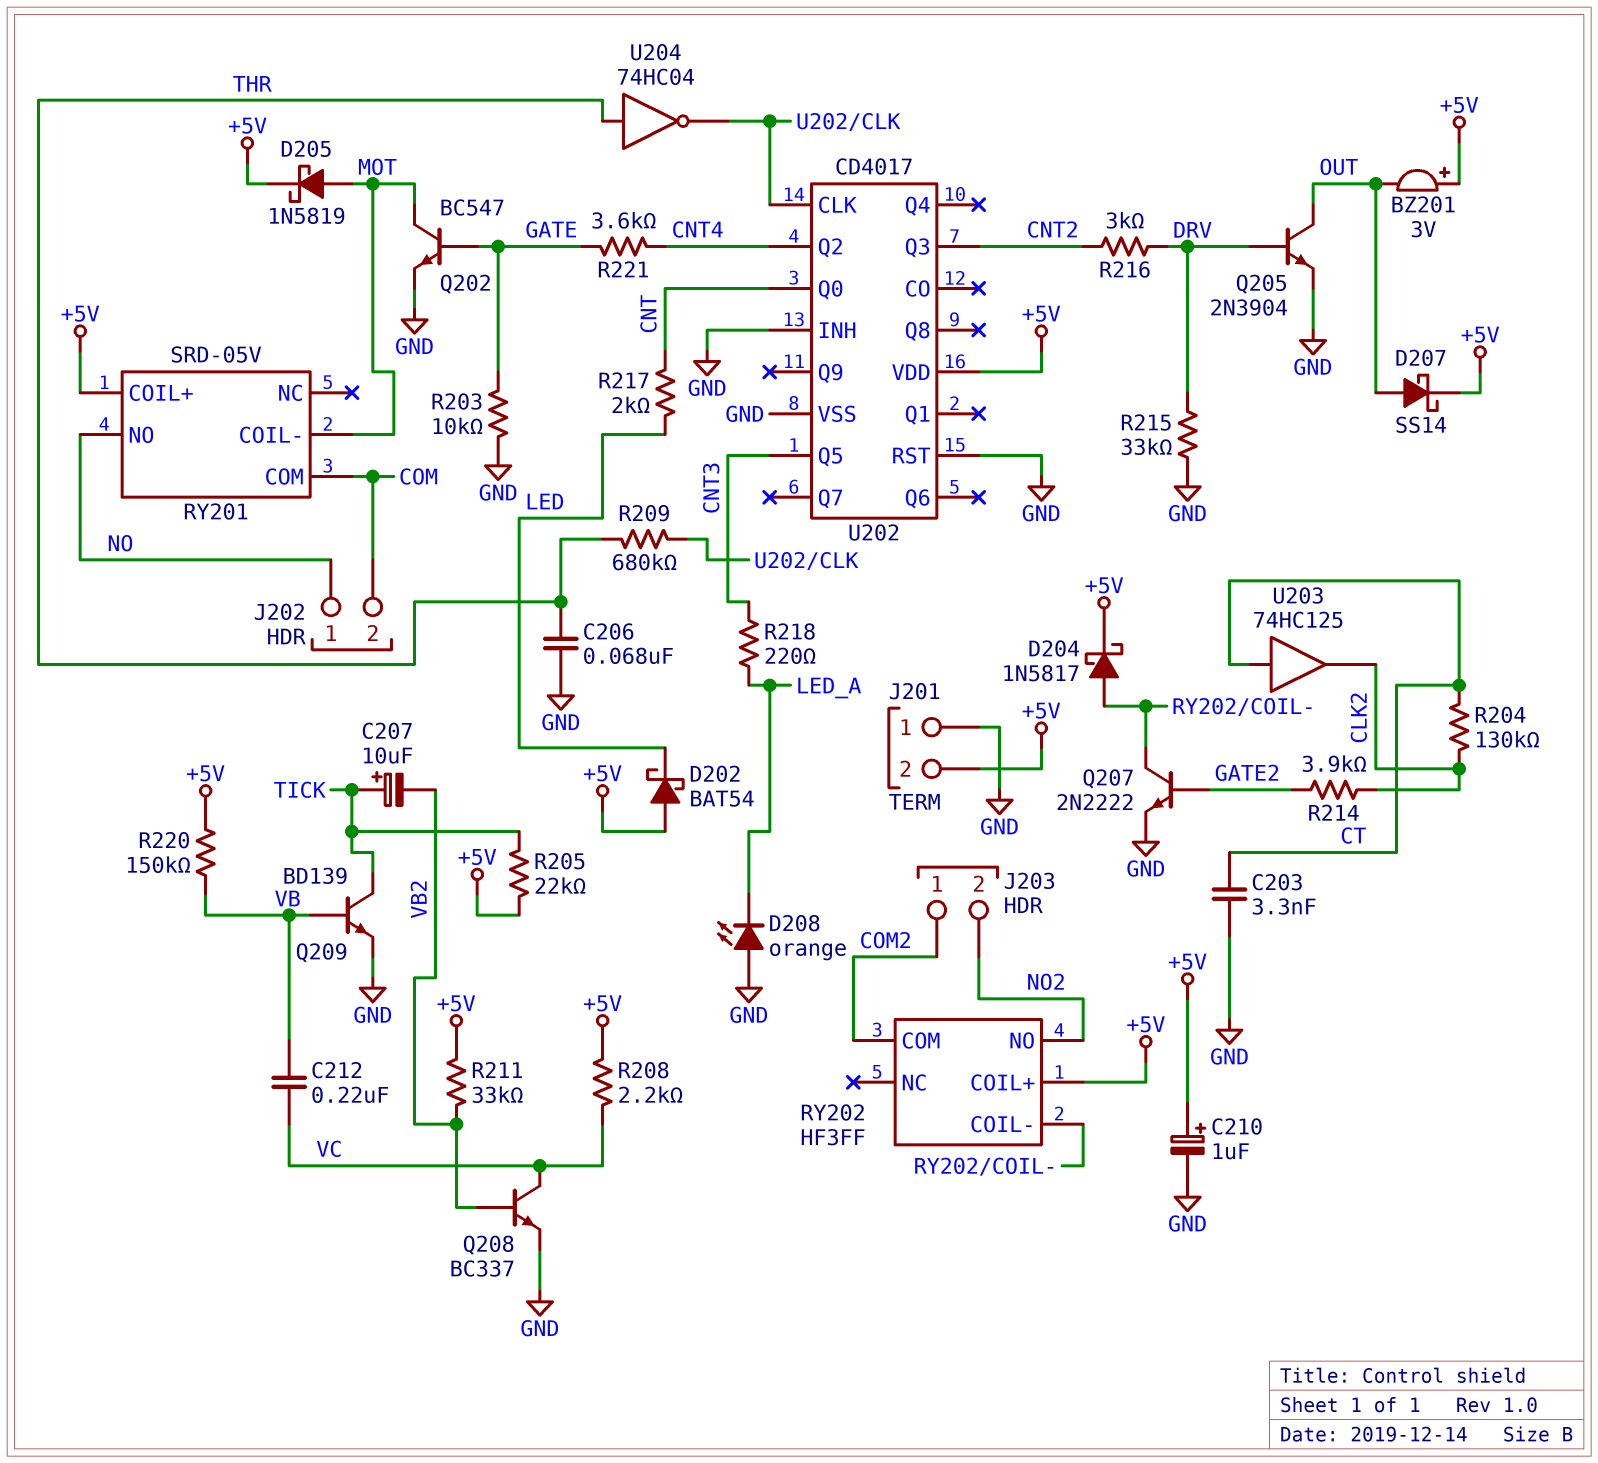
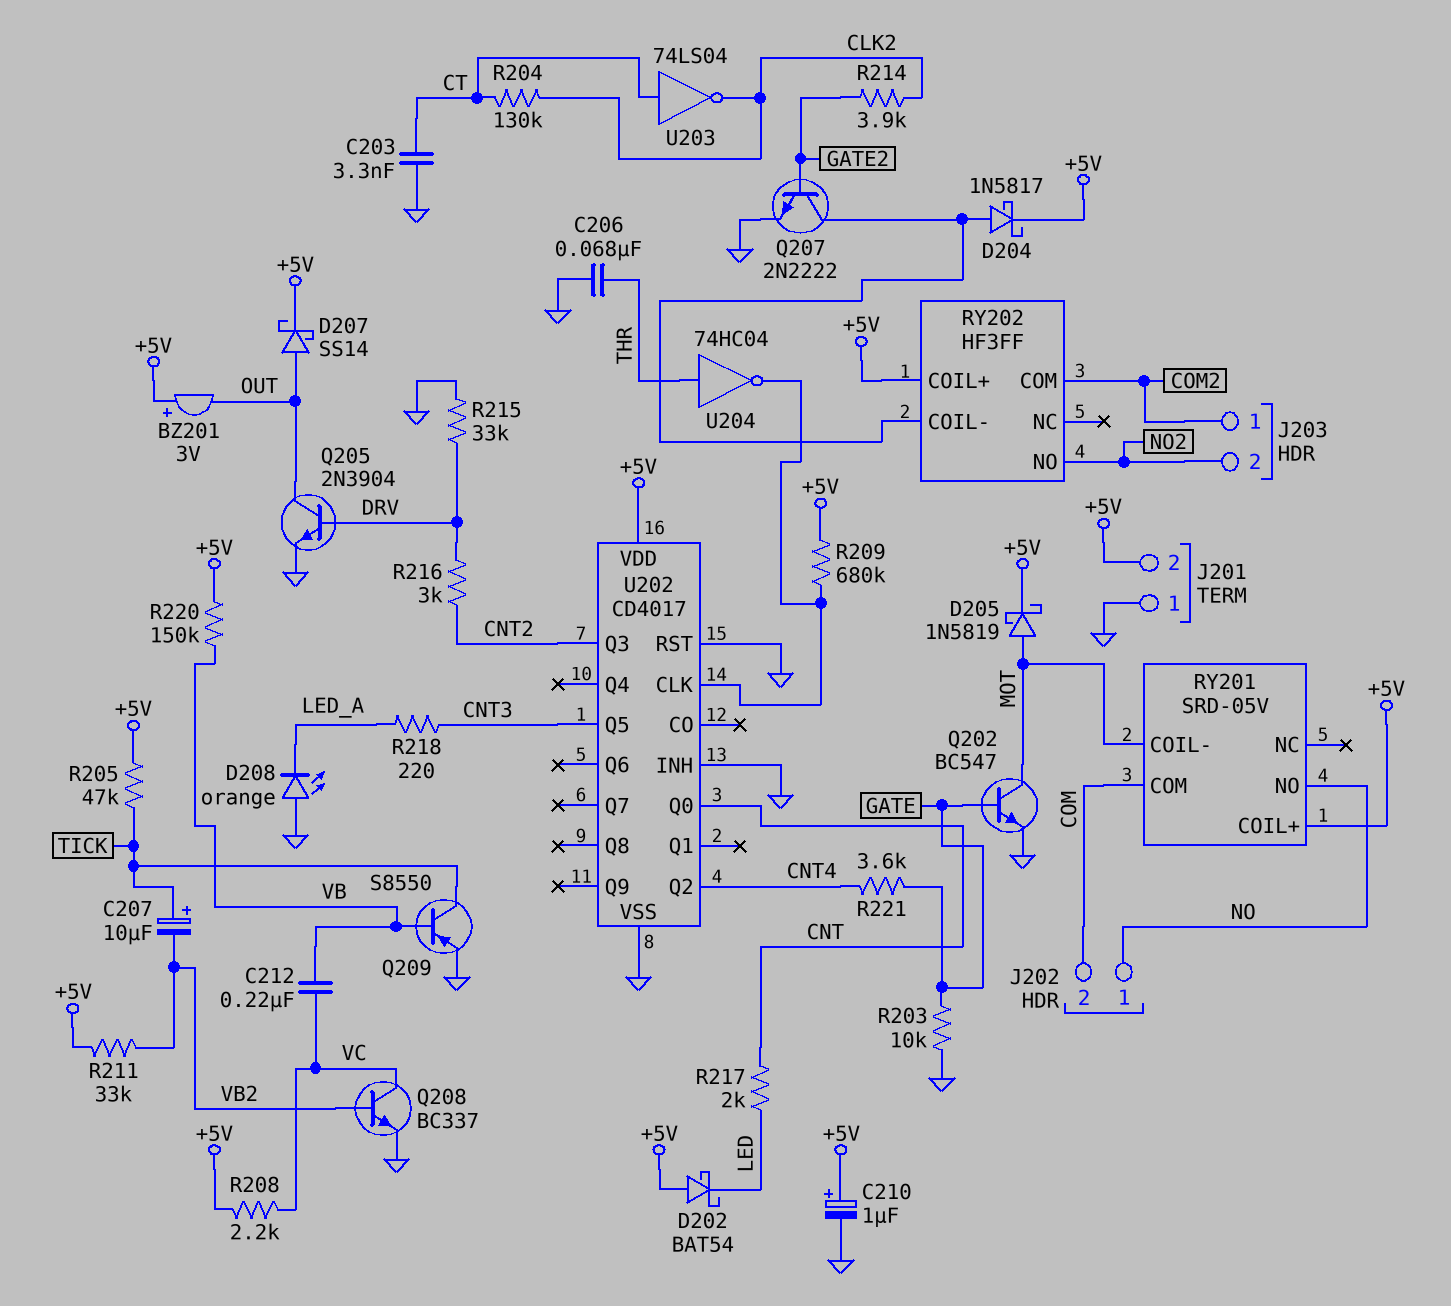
Q209: NPN BD139 (B VB, C TICK, E GND) -> PNP S8550 (B VB, C TICK, E GND)
R205: 22k (+5V, TICK) -> 47k (+5V, TICK)
R209: 680k (THR, U202/CLK) -> 680k (+5V, U202/CLK)
U203: buffer 74HC125 (in CT, out CLK2) -> NOT 74LS04 (in CT, out CLK2)

